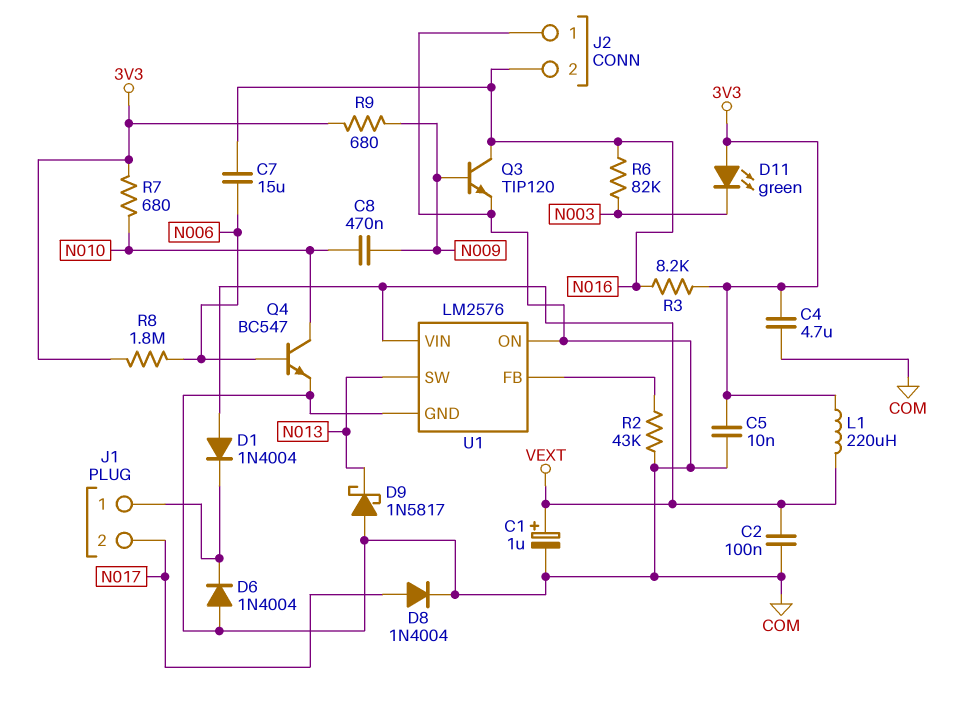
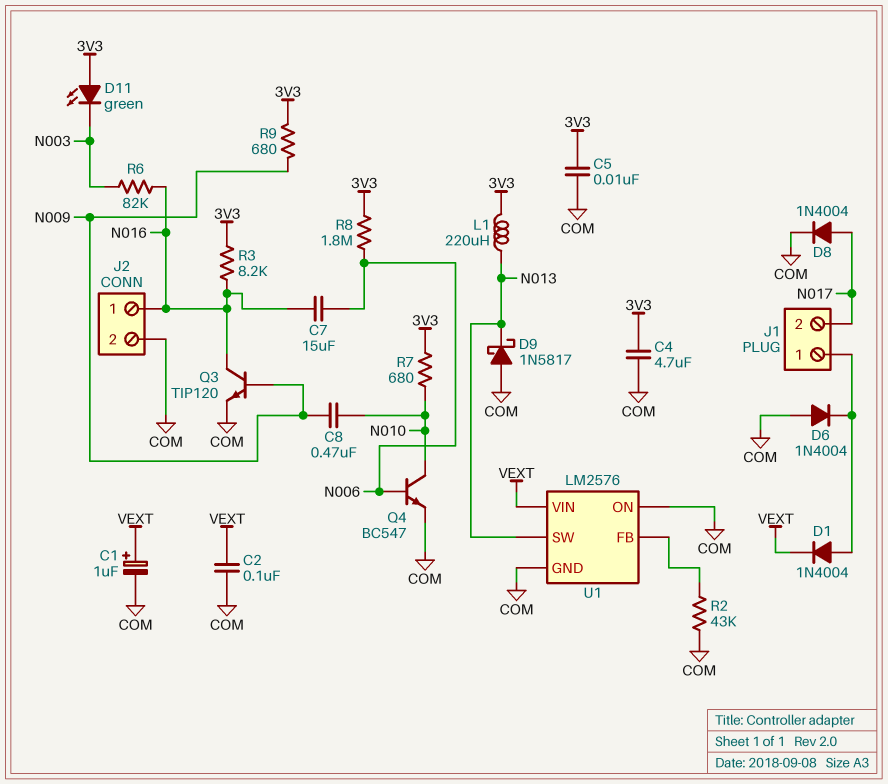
D1: diode 1N4004 (A VEXT, K J1/1) -> diode 1N4004 (A J1/1, K VEXT)
J2 pin 1: COM -> N016
J2 pin 2: N016 -> COM
L1: 220uH (3V3, VEXT) -> 220uH (3V3, N013)

